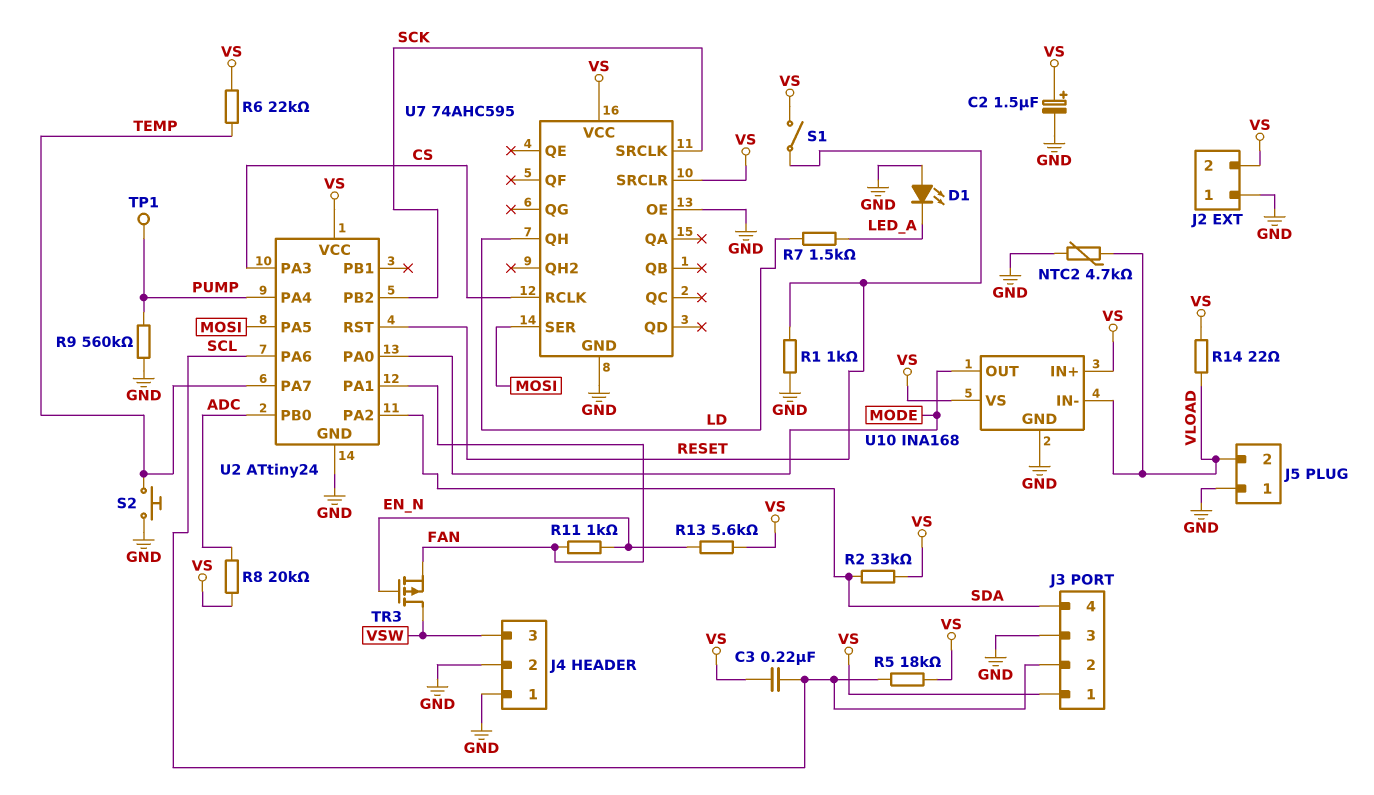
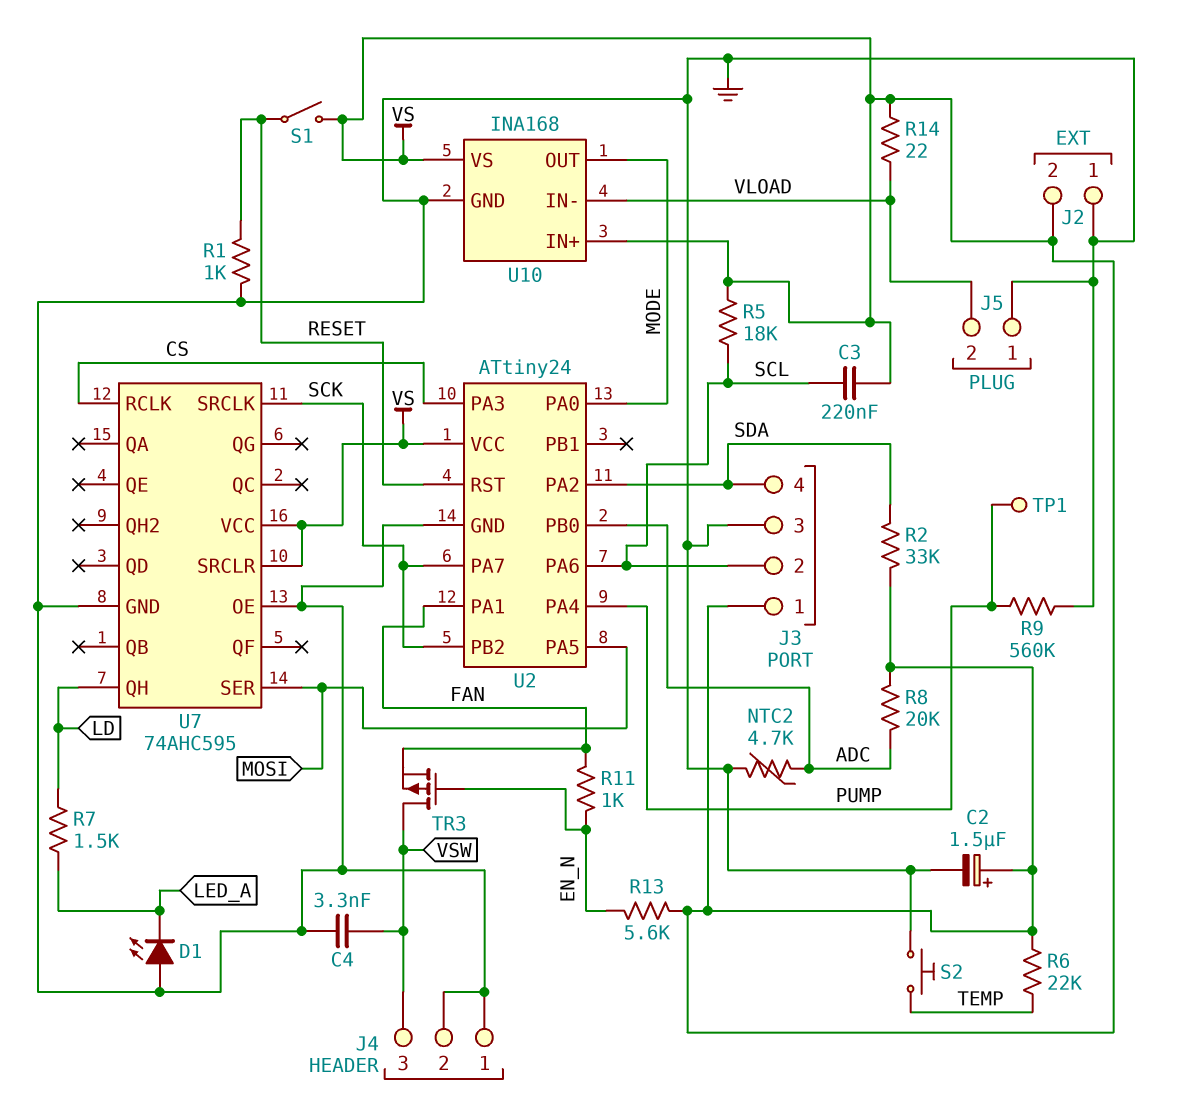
C4: none -> 3.3nF (GND, VSW)
NTC2: 4.7k (GND, VLOAD) -> 4.7k (ADC, GND)
U2 pin PA7: TEMP -> SCK

